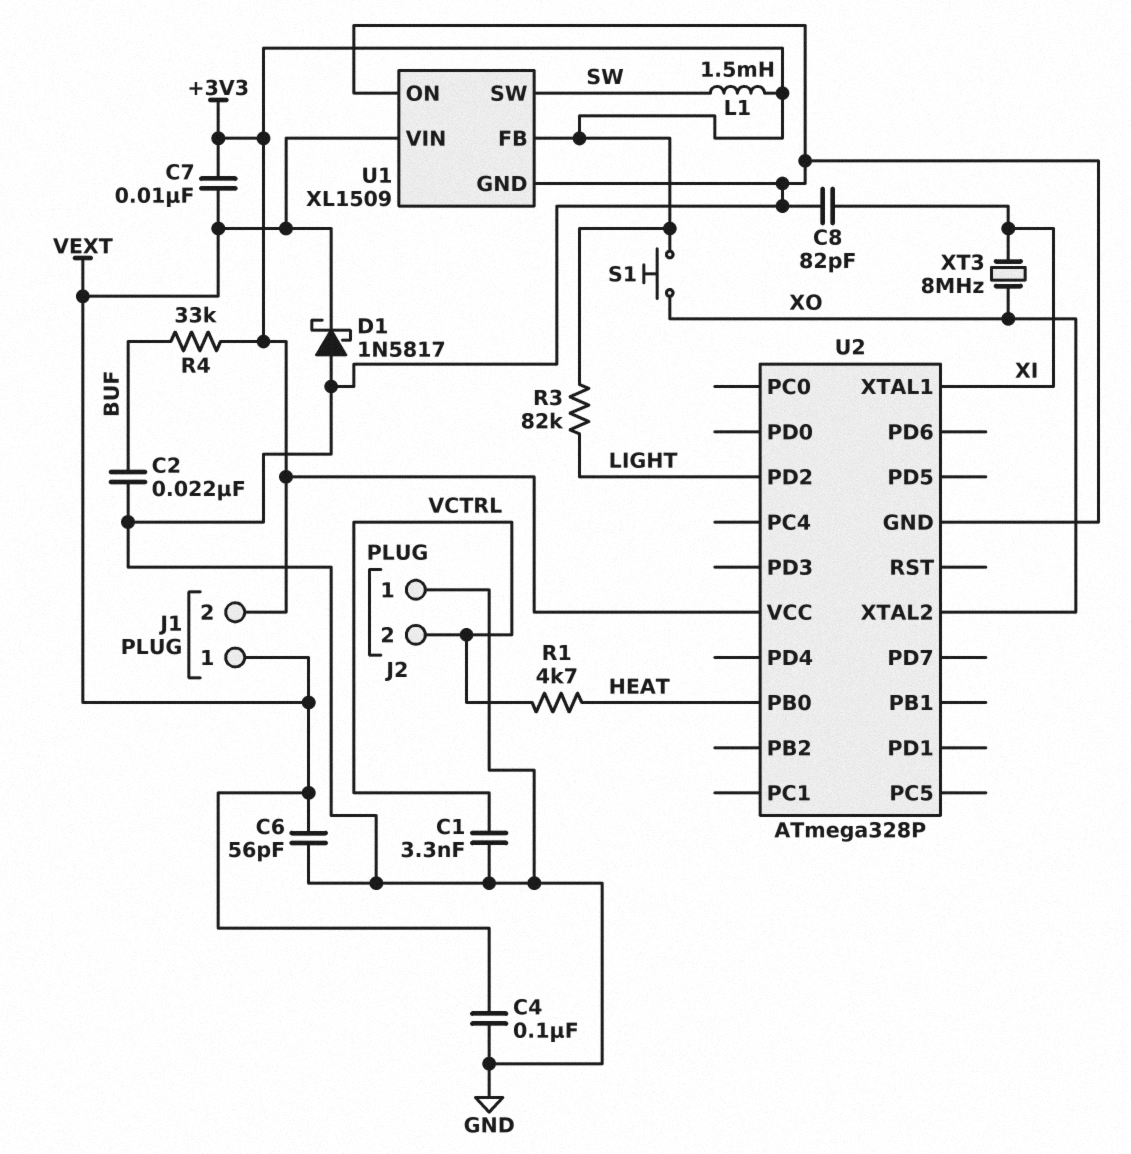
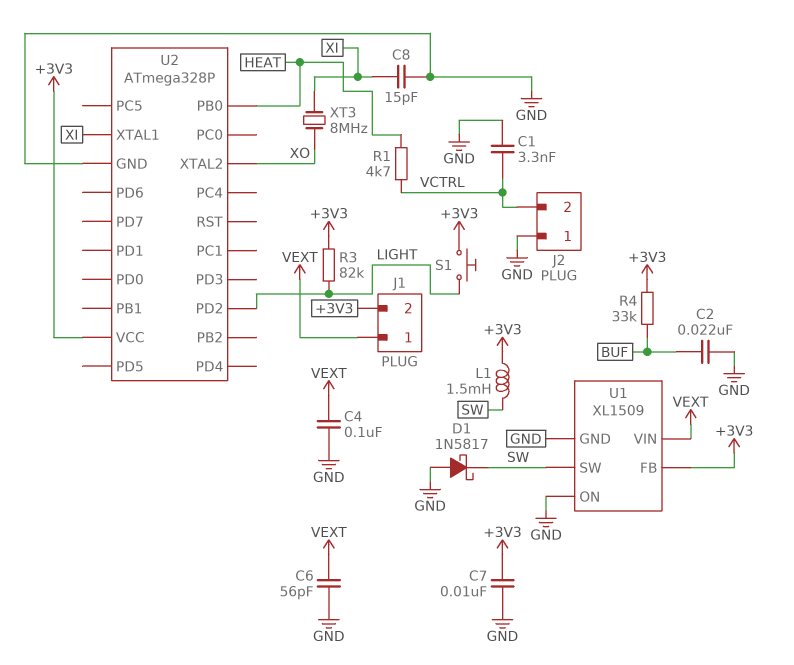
C7: 10nF (+3V3, VEXT) -> 10nF (+3V3, GND)
C8: 82pF (GND, XI) -> 15pF (GND, XI)
D1: schottky 1N5817 (A GND, K VEXT) -> schottky 1N5817 (A GND, K SW)
S1: button (+3V3, XO) -> button (+3V3, LIGHT)

